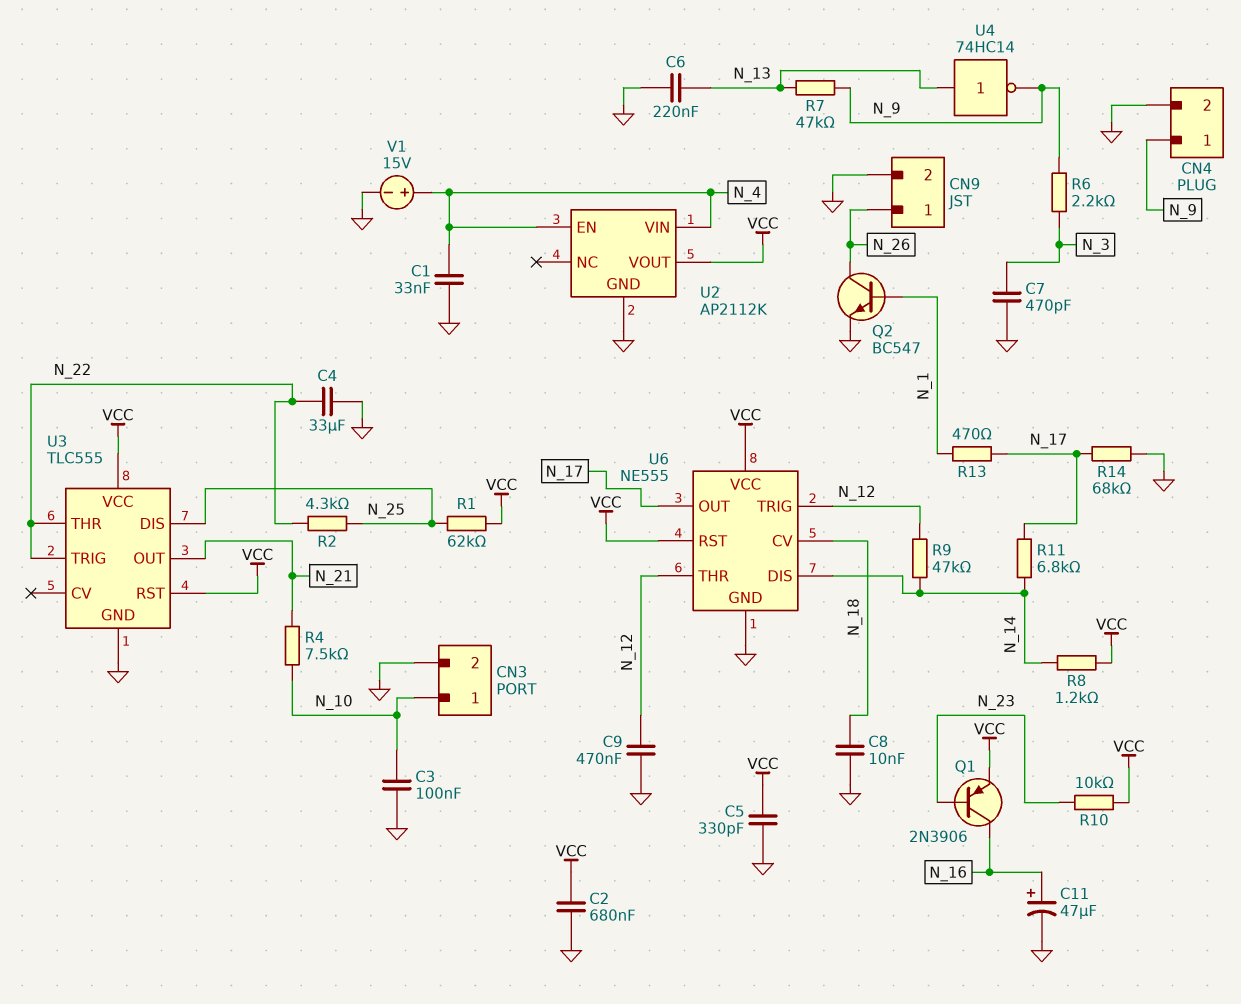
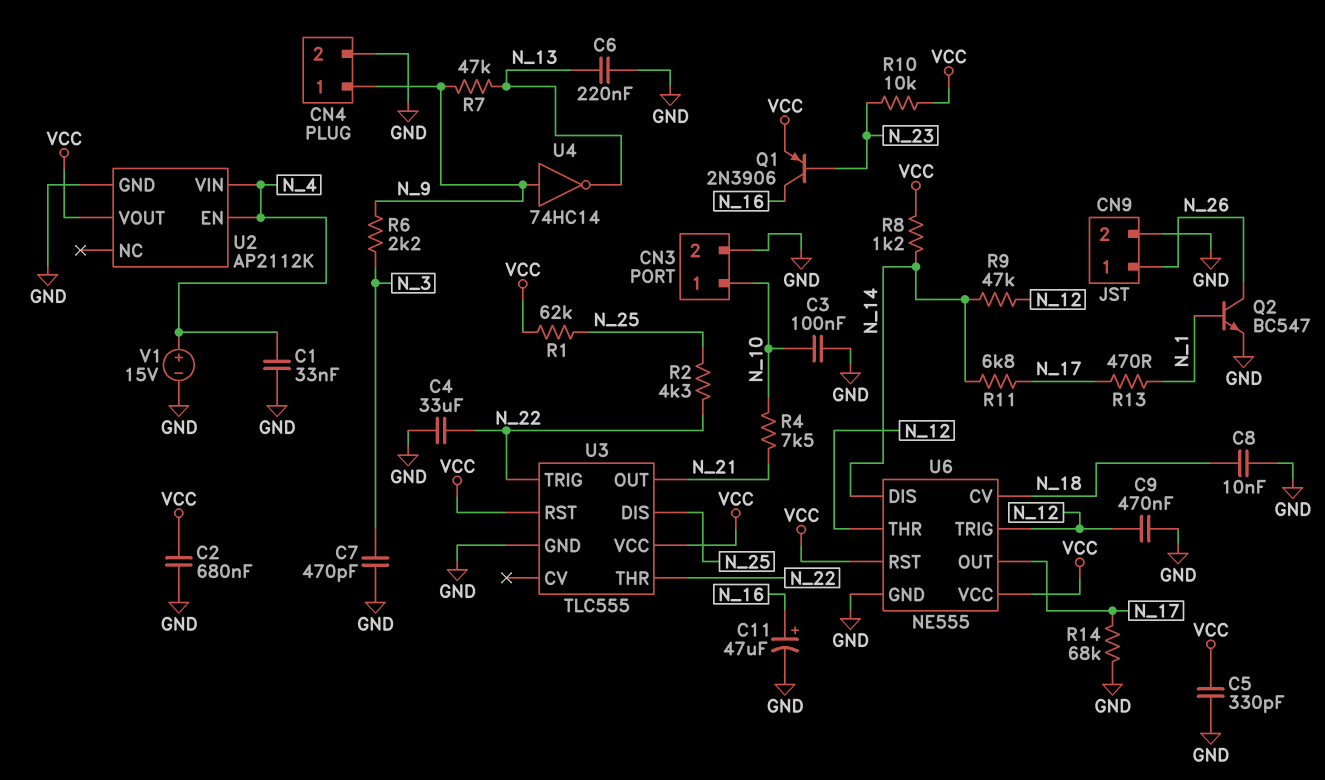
U4: NOT 74HC14 (in N_13, out N_9) -> NOT 74HC14 (in N_9, out N_13)

